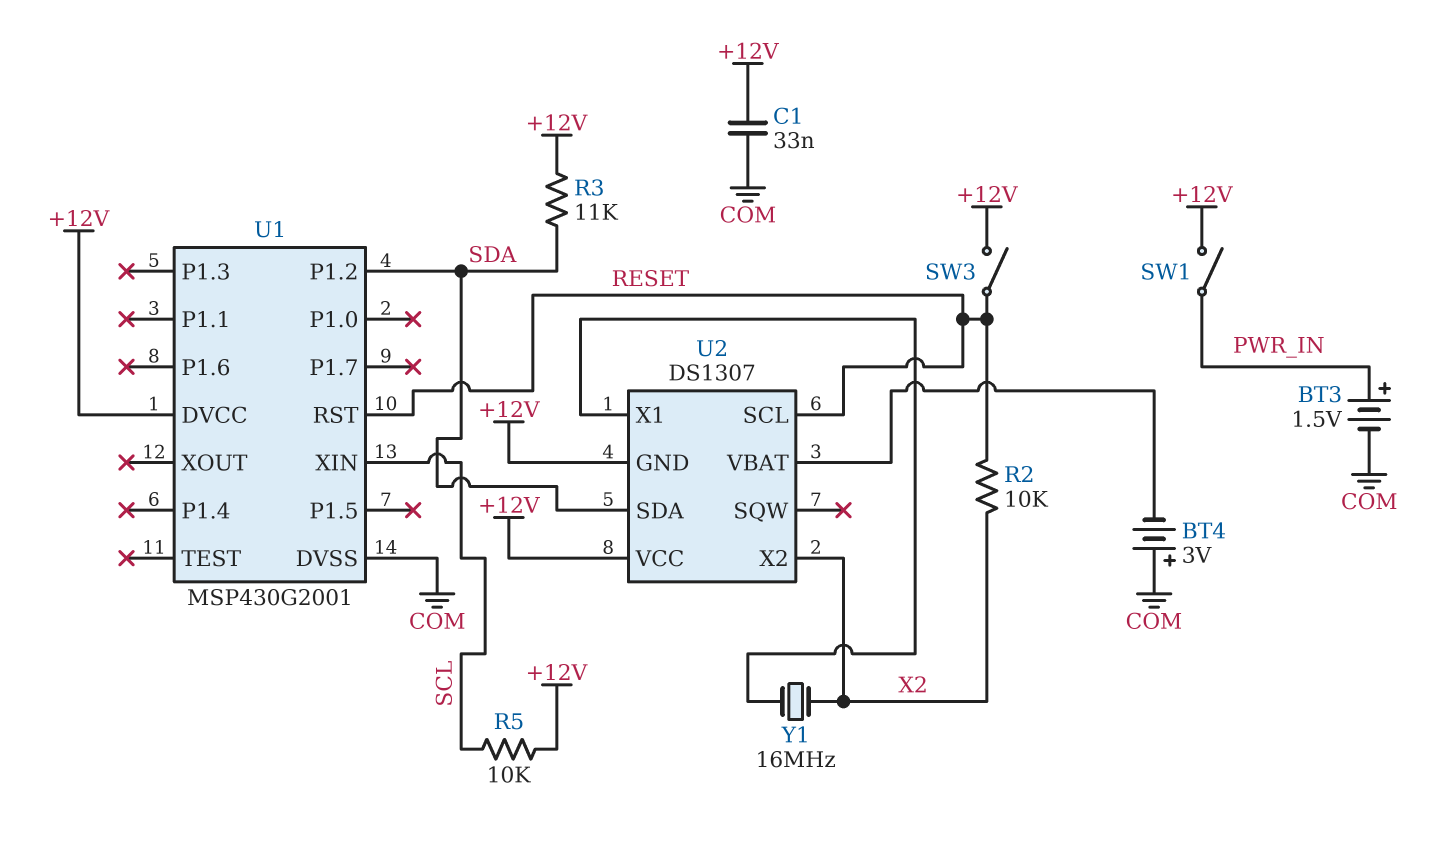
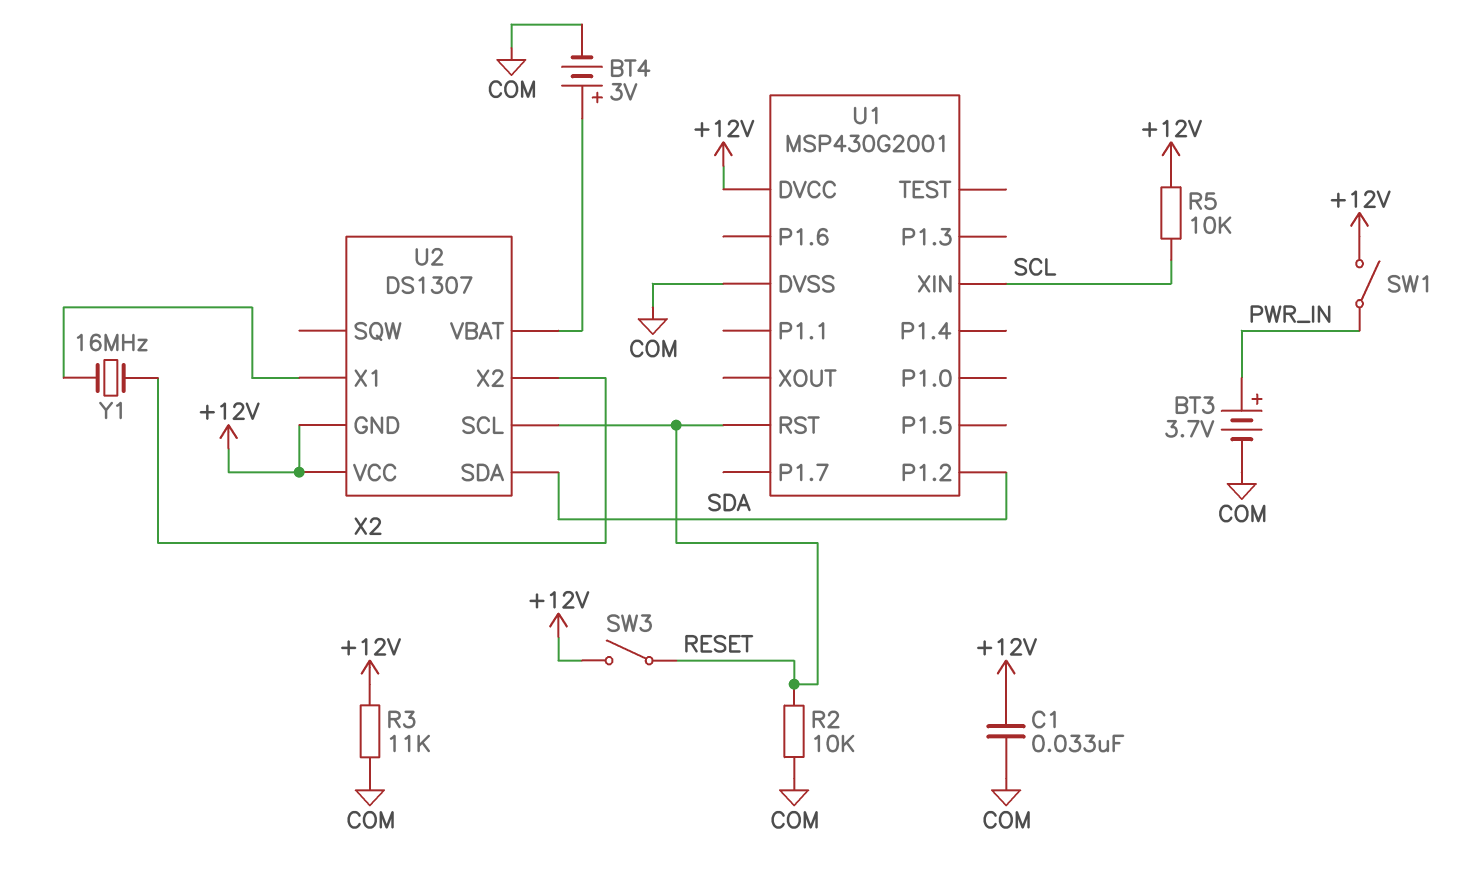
BT3: 1.5V (plus PWR_IN, minus COM) -> 3.7V (plus PWR_IN, minus COM)
BT4: 3V (plus COM, minus U2/VBAT) -> 3V (plus U2/VBAT, minus COM)
R2: 10k (RESET, X2) -> 10k (COM, RESET)
R3: 11k (+12V, SDA) -> 11k (+12V, COM)

